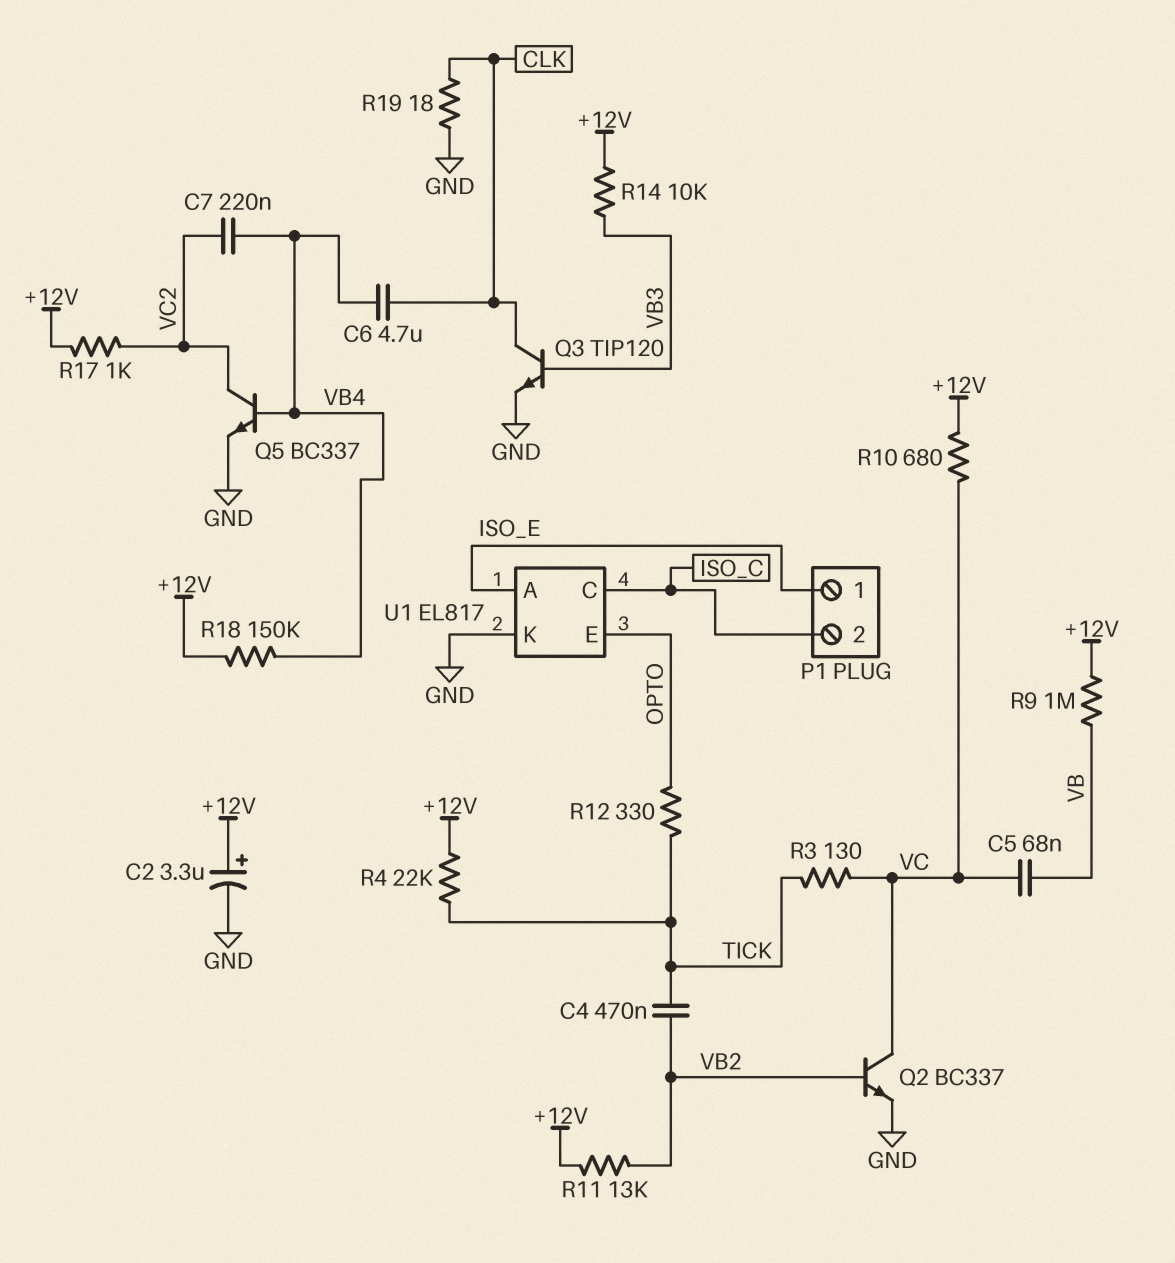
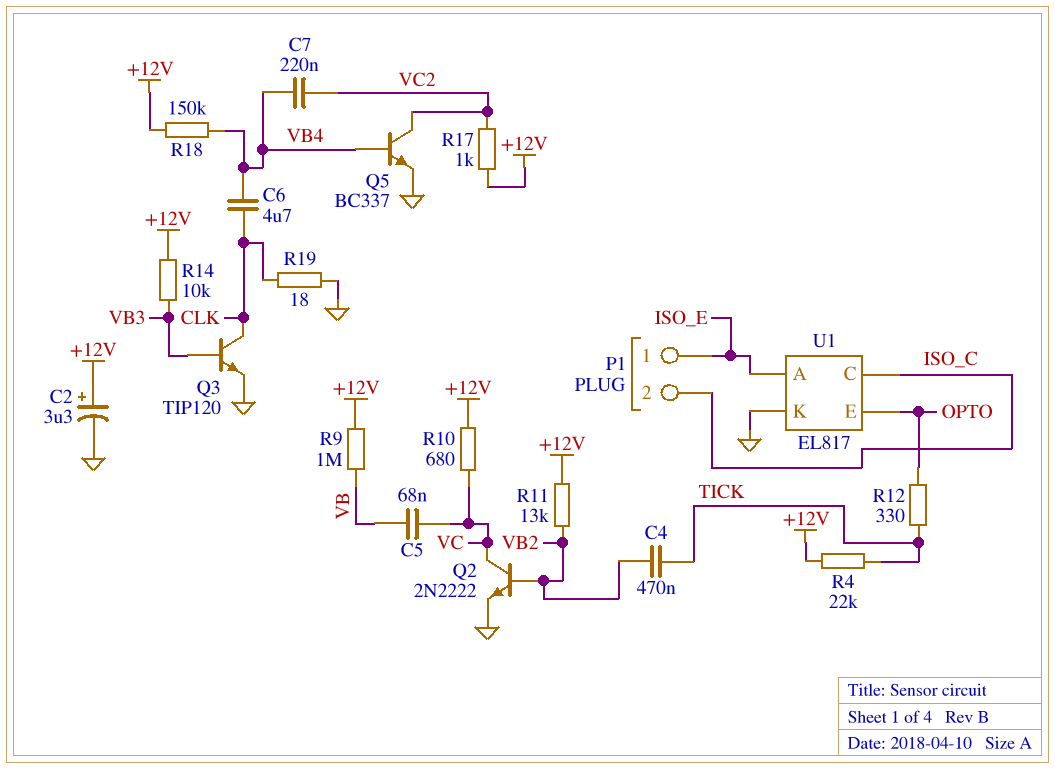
Q2: NPN BC337 (B VB2, C VC, E GND) -> NPN 2N2222 (B VB2, C VC, E GND)
R3: 130 (TICK, VC) -> none

